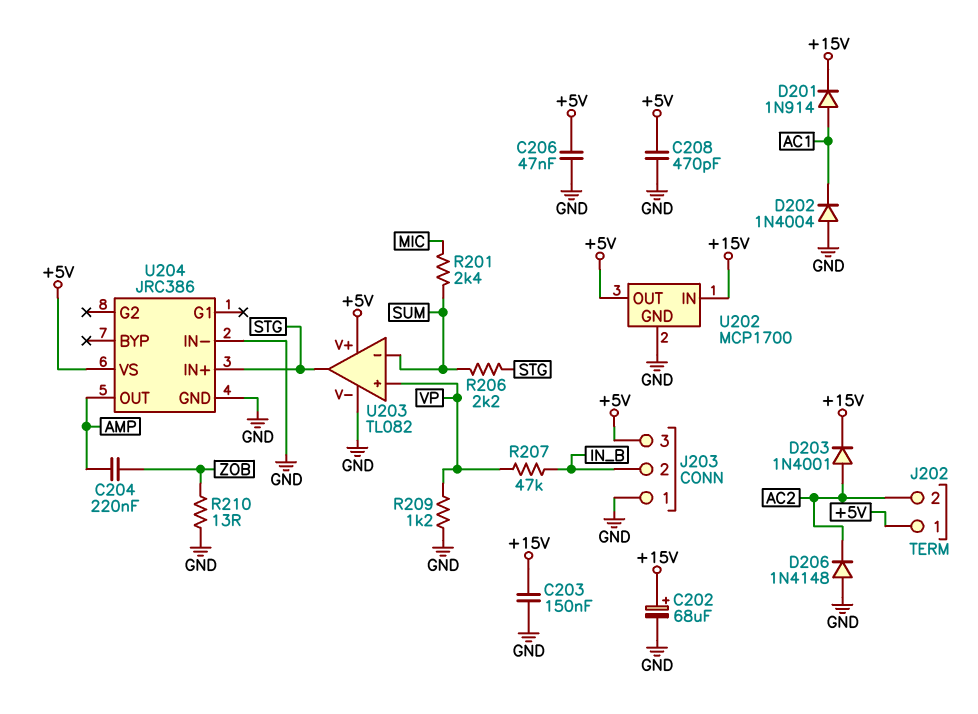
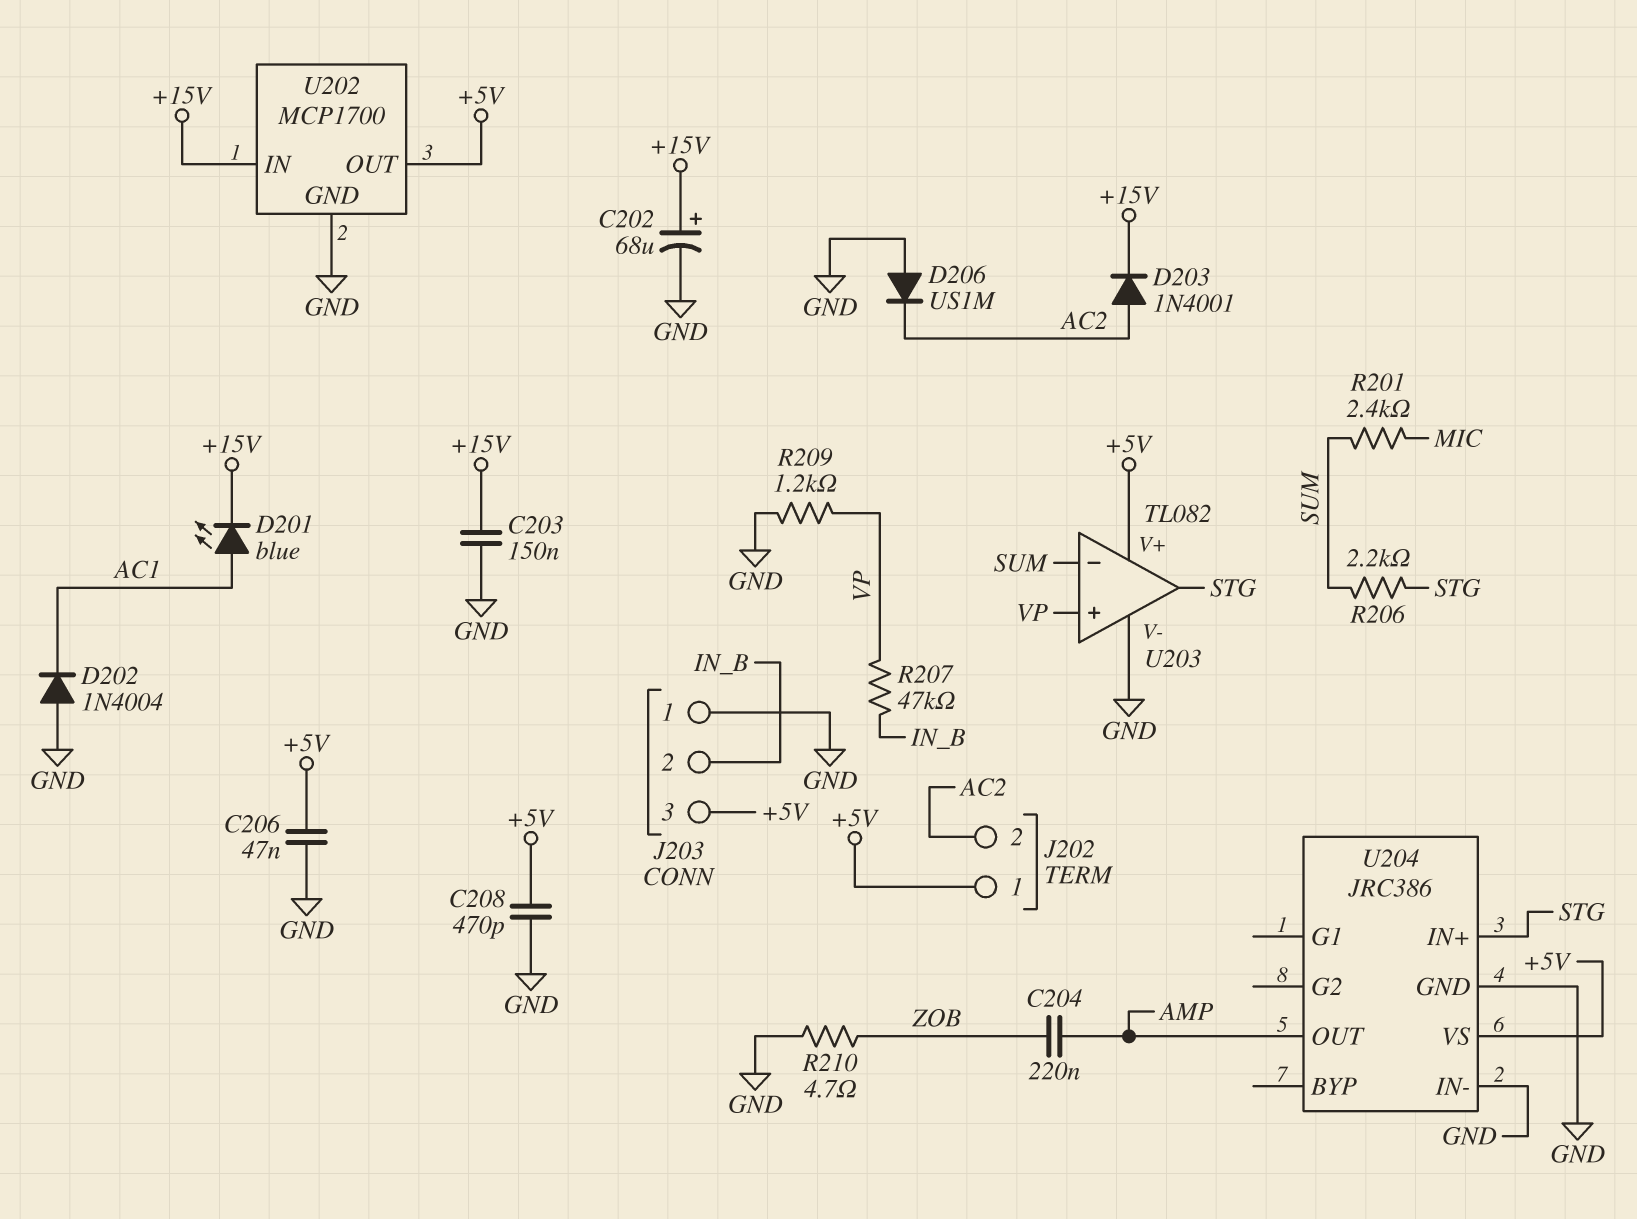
D201: diode 1N914 (A AC1, K +15V) -> LED blue (A AC1, K +15V)
D206: diode 1N4148 (A GND, K AC2) -> diode US1M (A GND, K AC2)
R210: 13 (GND, ZOB) -> 4.7 (GND, ZOB)

